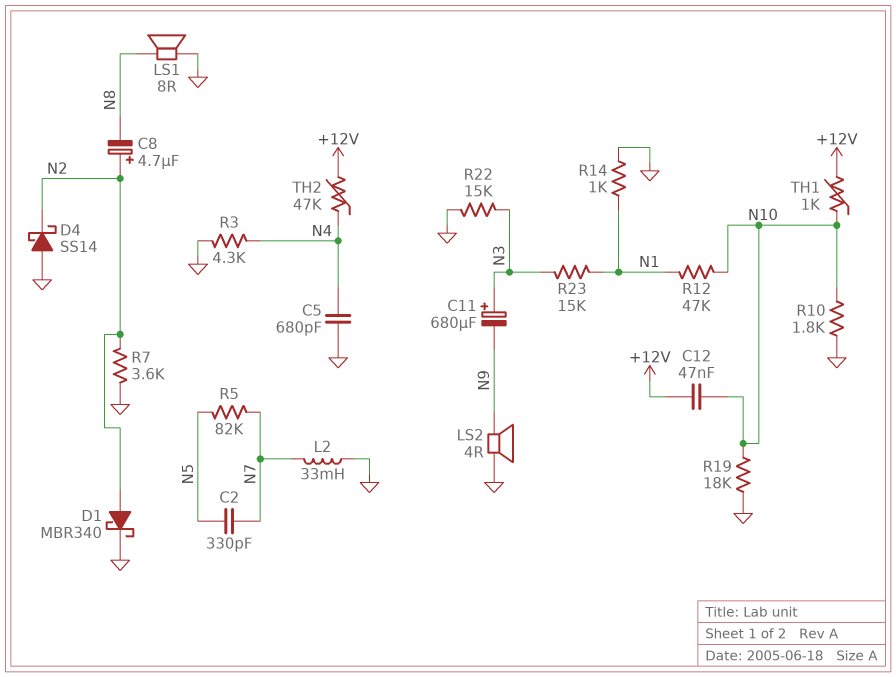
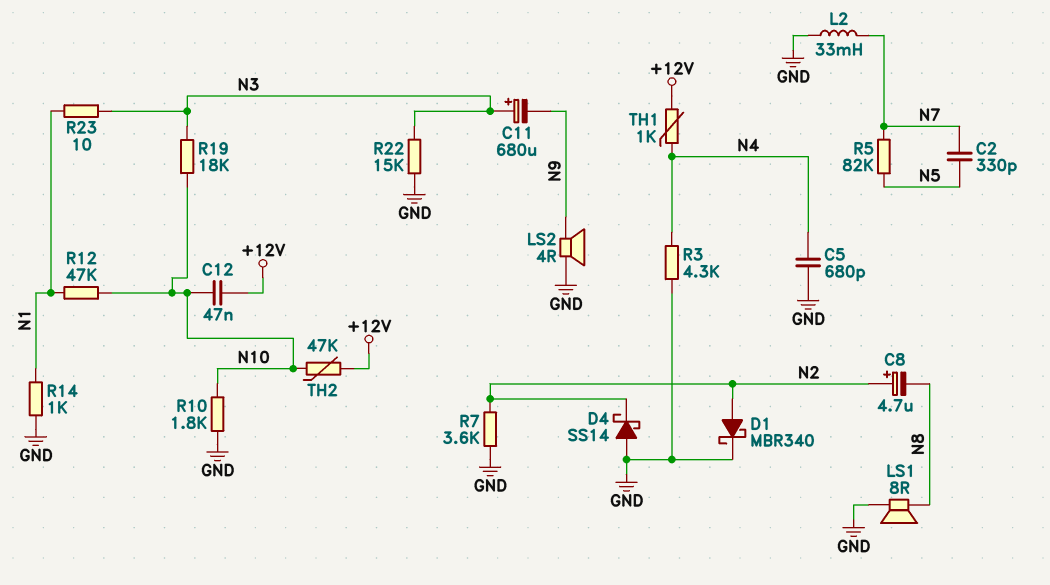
R19: 18k (GND, N10) -> 18k (N3, N10)
R23: 15k (N1, N3) -> 10 (N1, N3)
TH1: 1k (+12V, N10) -> 1k (+12V, N4)
TH2: 47k (+12V, N4) -> 47k (+12V, N10)

